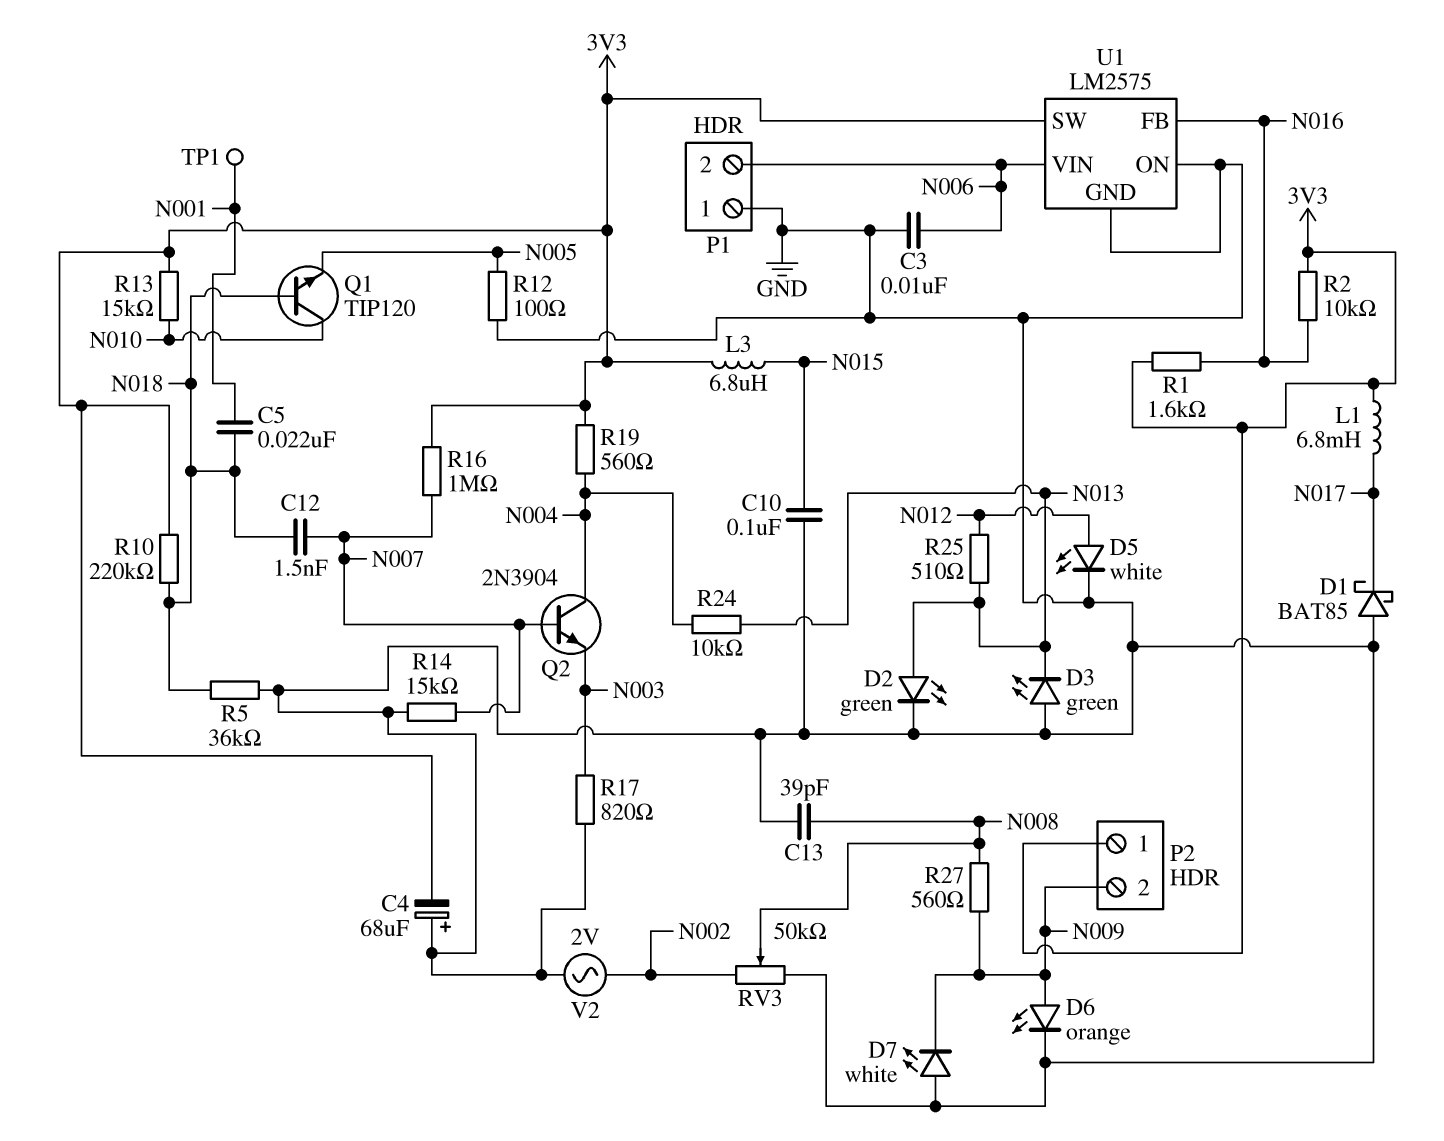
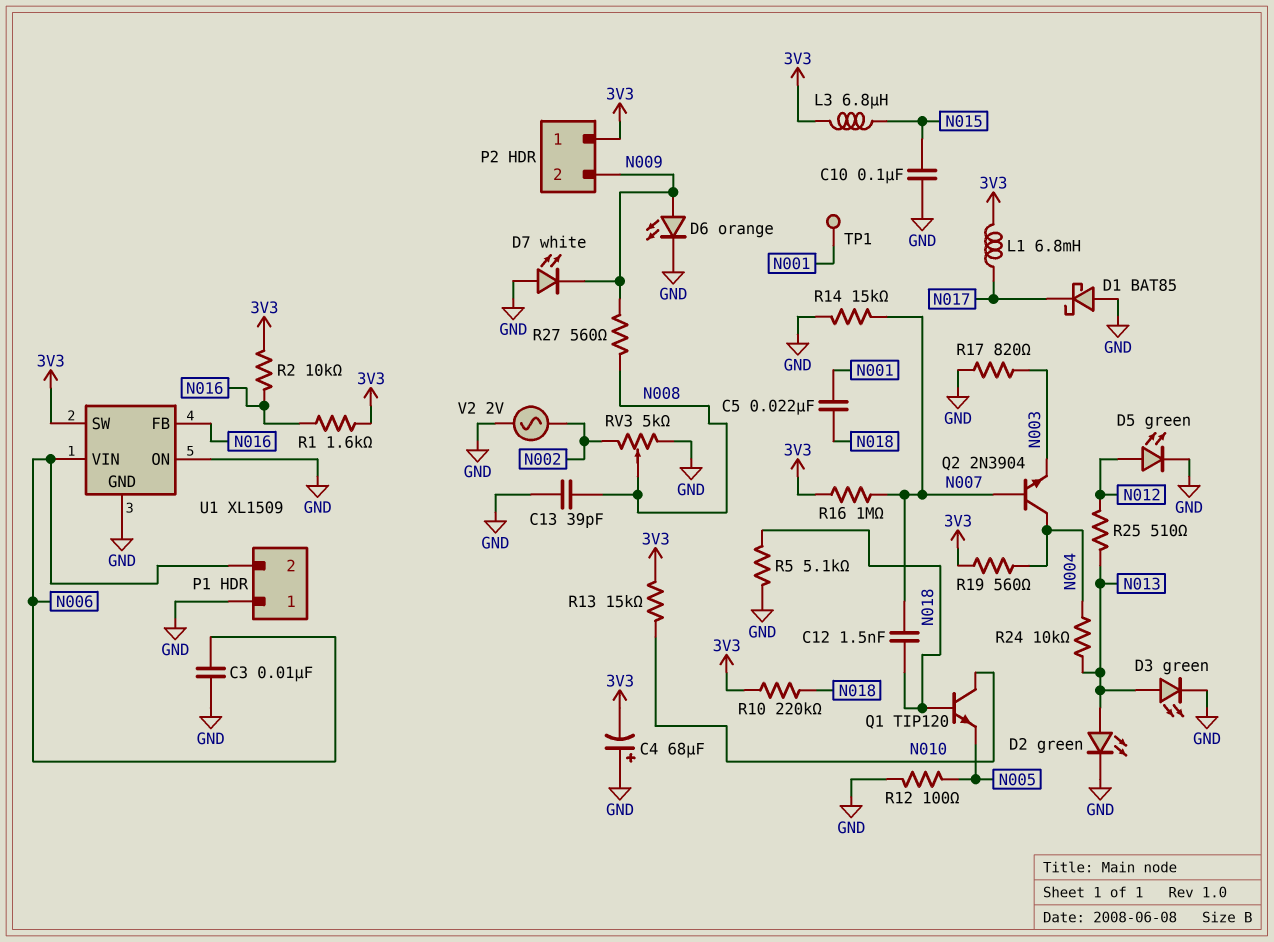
D3: LED green (A GND, K N013) -> LED green (A N013, K GND)
D5: LED white (A N012, K GND) -> LED green (A N012, K GND)
R5: 36k (GND, N018) -> 5.1k (GND, N018)
RV3: 50k (GND, N002, wiper N008) -> 5k (GND, N002, wiper N008)
U1: LM2575 -> XL1509

